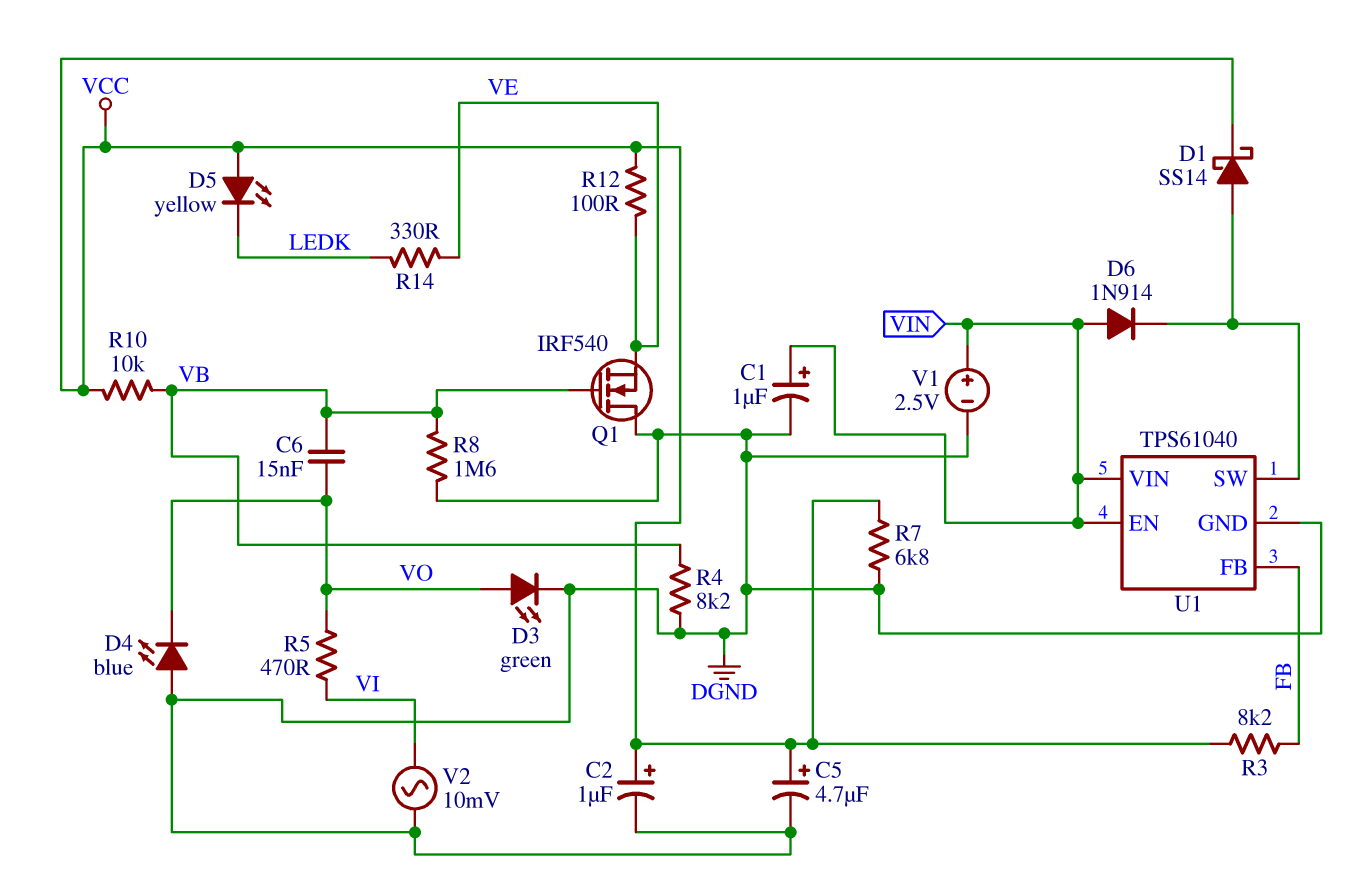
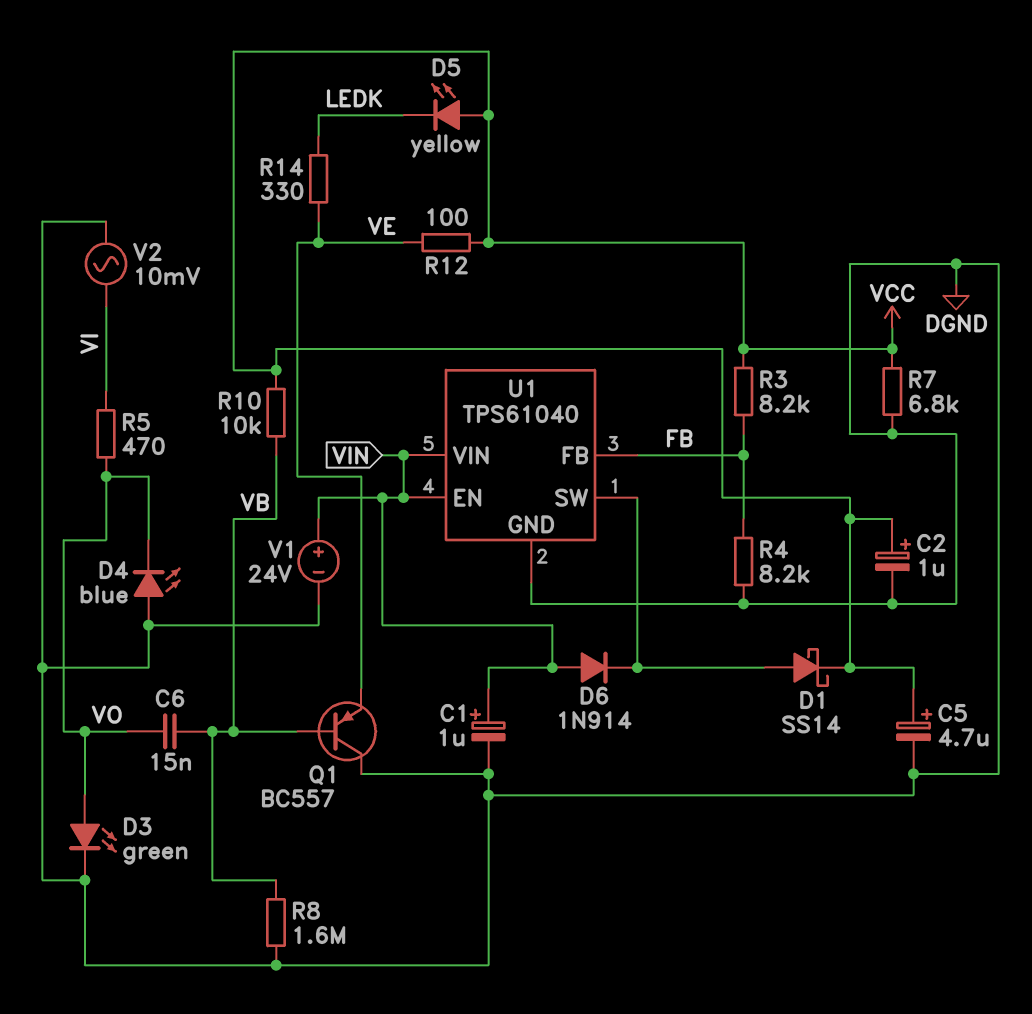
Q1: NMOS IRF540 (G VB, D DGND, S VE) -> PNP BC557 (B VB, C DGND, E VE)
R4: 8.2k (DGND, VB) -> 8.2k (DGND, FB)
V1: 2.5V (plus VIN, minus DGND) -> 24V (plus VIN, minus DGND)

